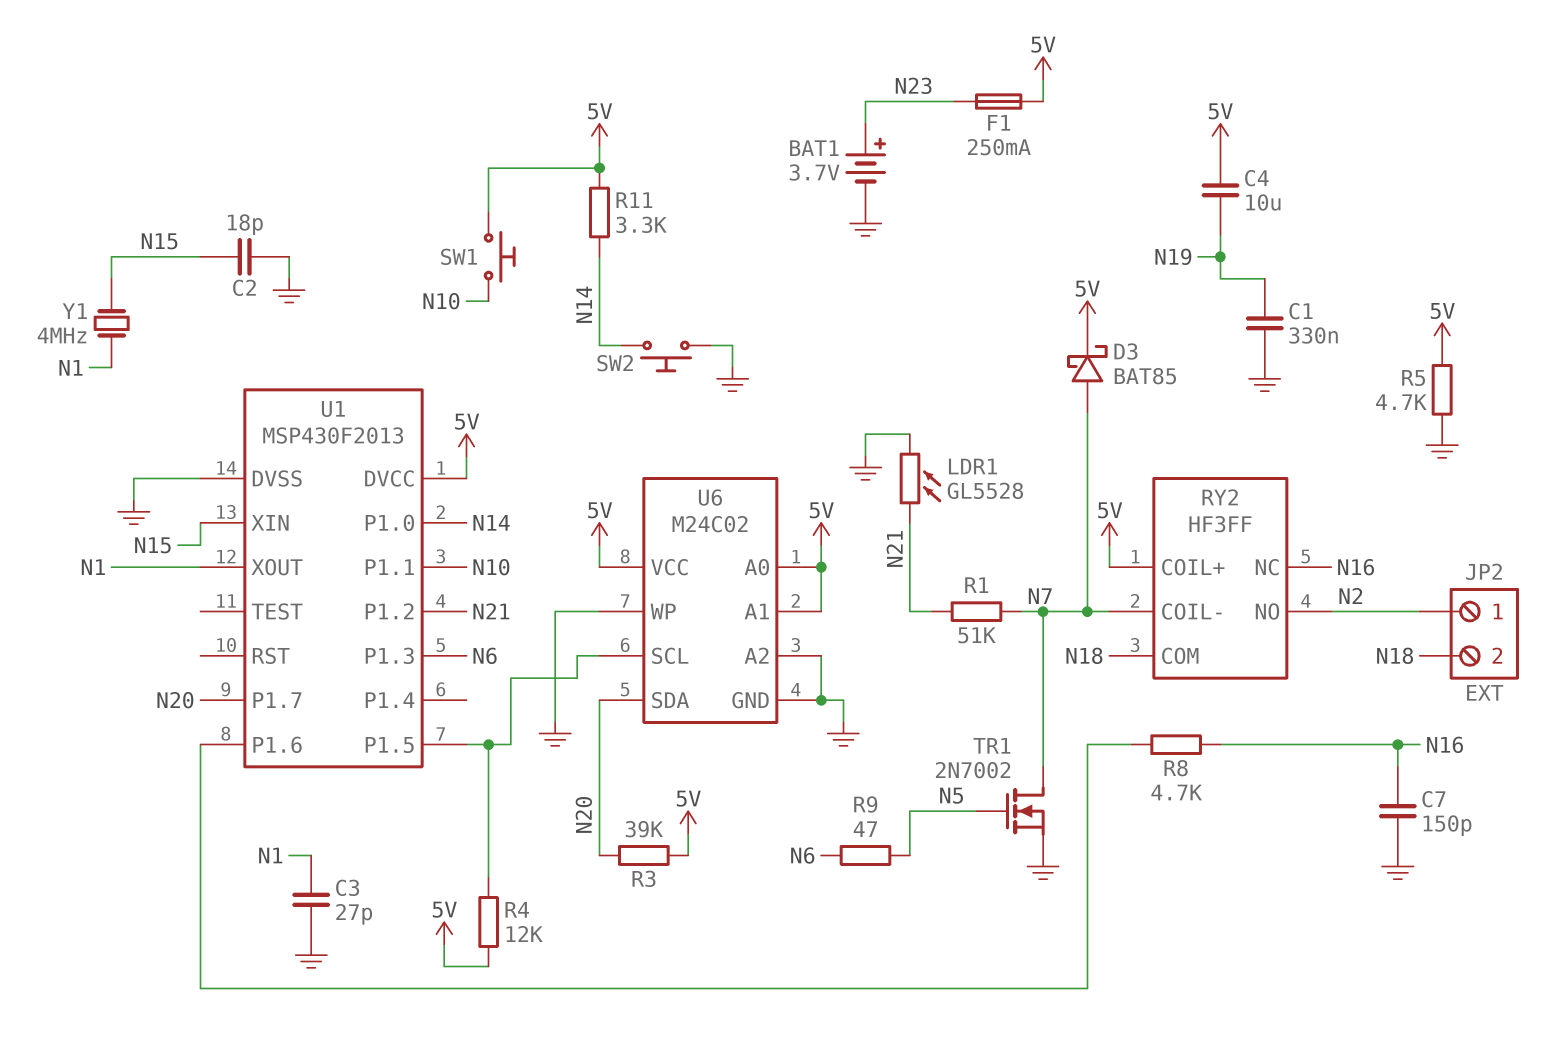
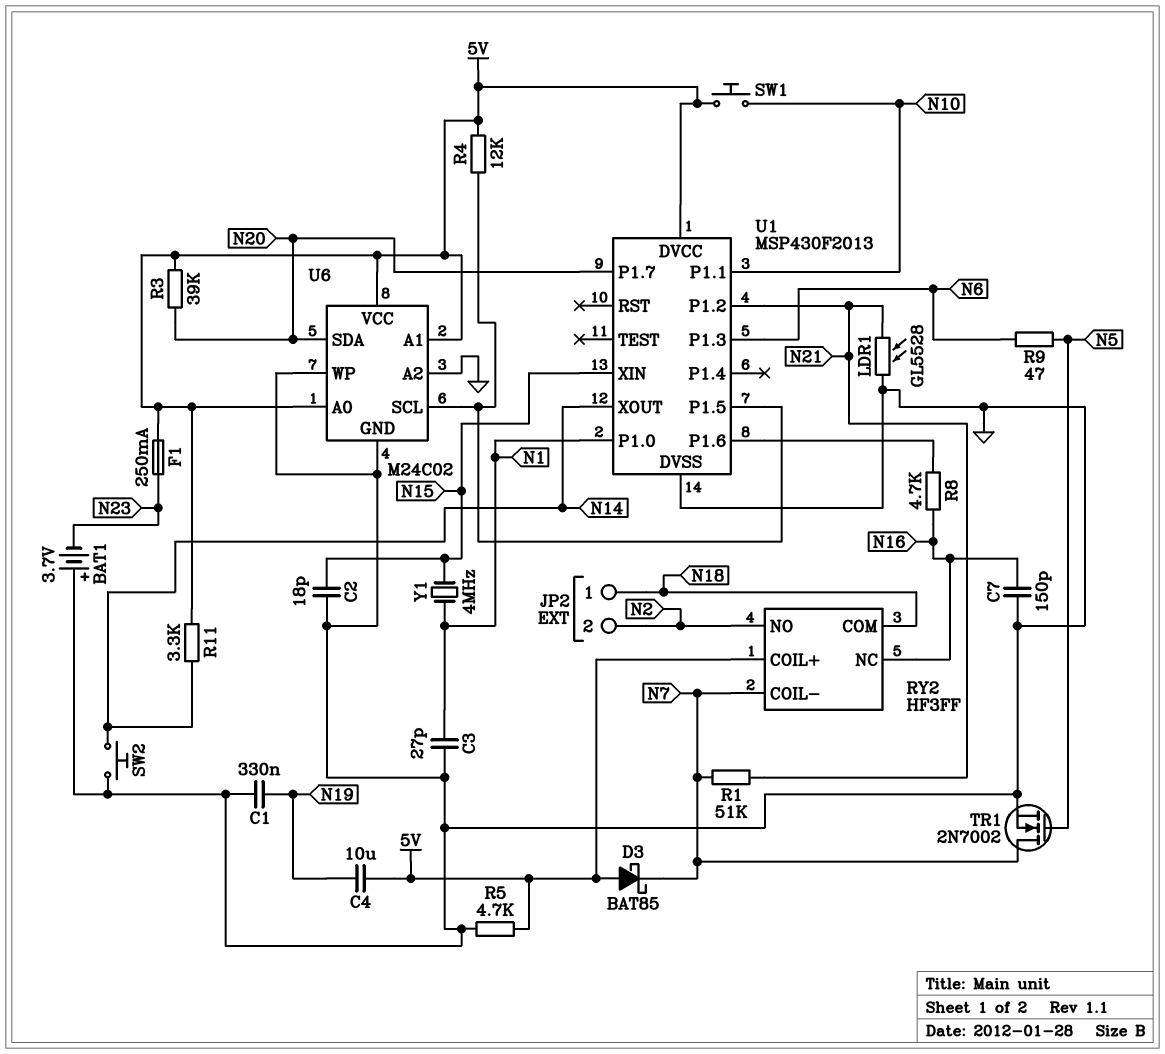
BAT1: 3.7V (plus N23, minus GND) -> 3.7V (plus GND, minus N23)
D3: schottky BAT85 (A N7, K 5V) -> schottky BAT85 (A 5V, K N7)
JP2 pin 1: N2 -> N18
JP2 pin 2: N18 -> N2
U1 pin P1.0: N14 -> N1
U1 pin XOUT: N1 -> N14

